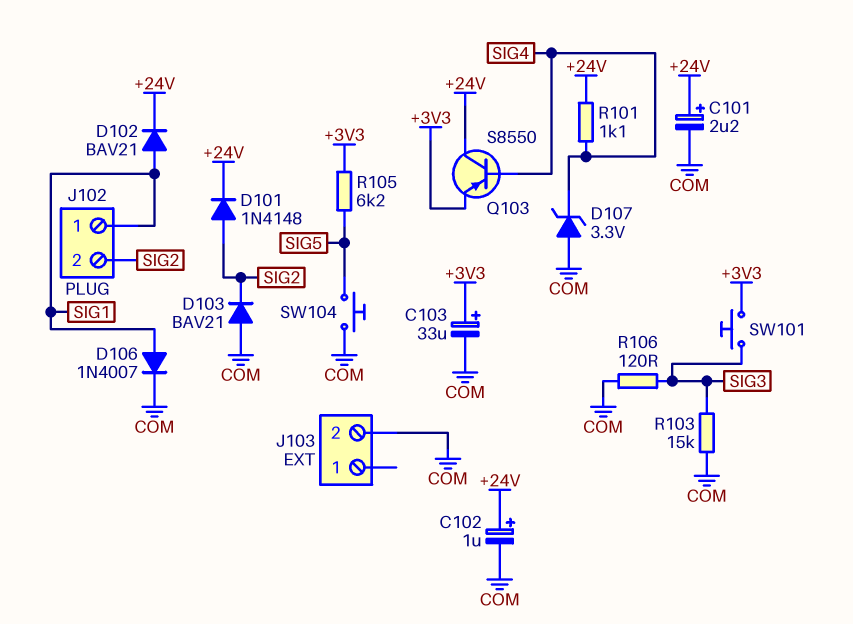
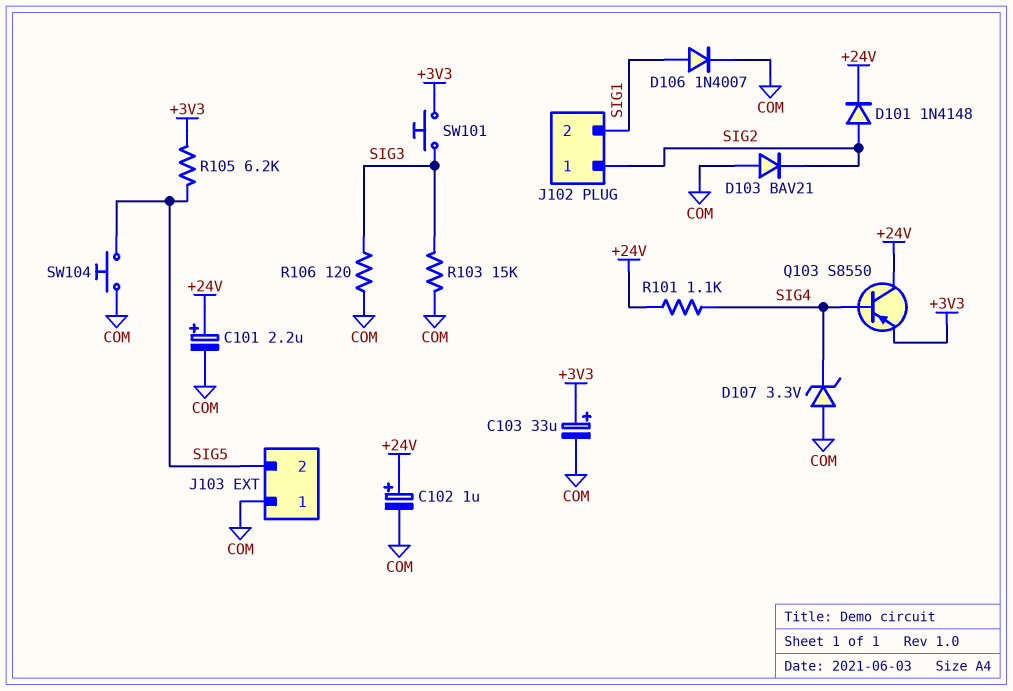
D102: diode BAV21 (A SIG1, K +24V) -> none
J102 pin 1: SIG1 -> SIG2
J102 pin 2: SIG2 -> SIG1
J103 pin 1: none -> COM
J103 pin 2: COM -> SIG5

